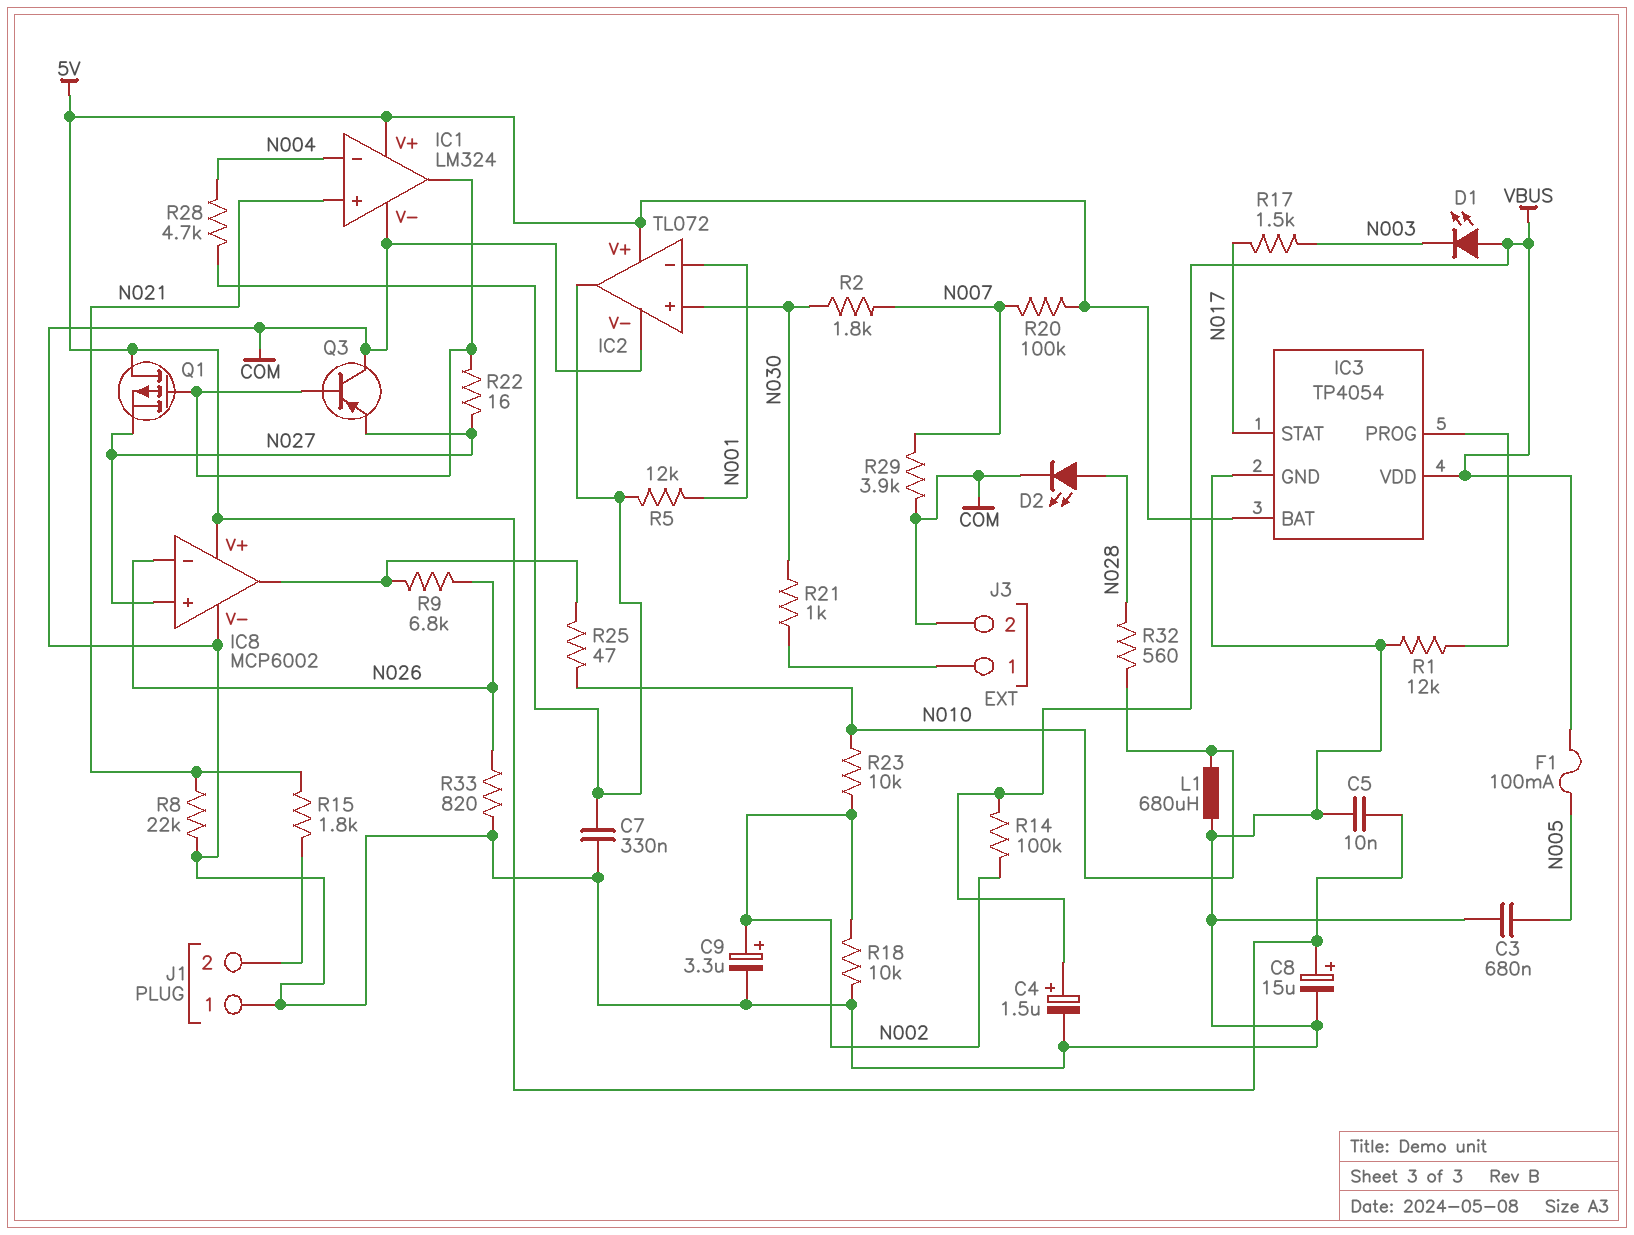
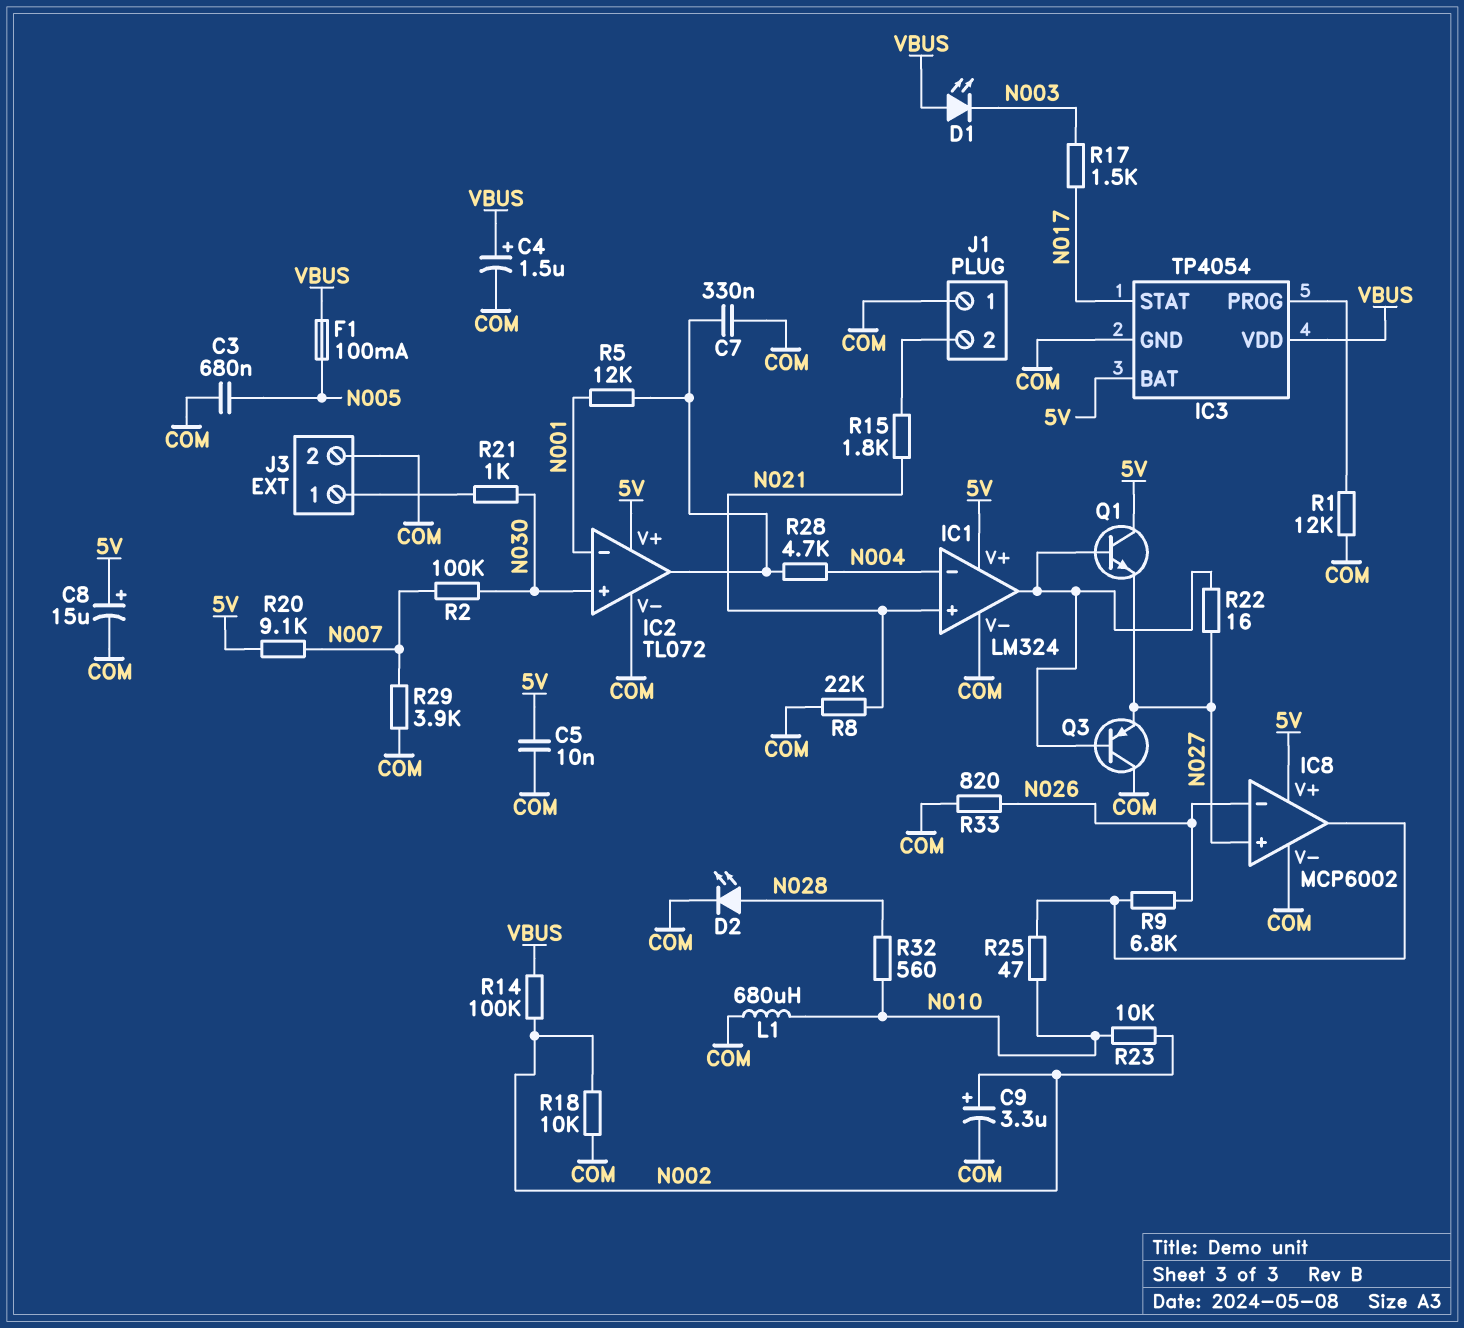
Q1: PMOS (G IC1/out, D 5V, S N027) -> NPN (B IC1/out, C 5V, E N027)
R2: 1.8k (N007, N030) -> 100k (N007, N030)
R20: 100k (5V, N007) -> 9.1k (5V, N007)

